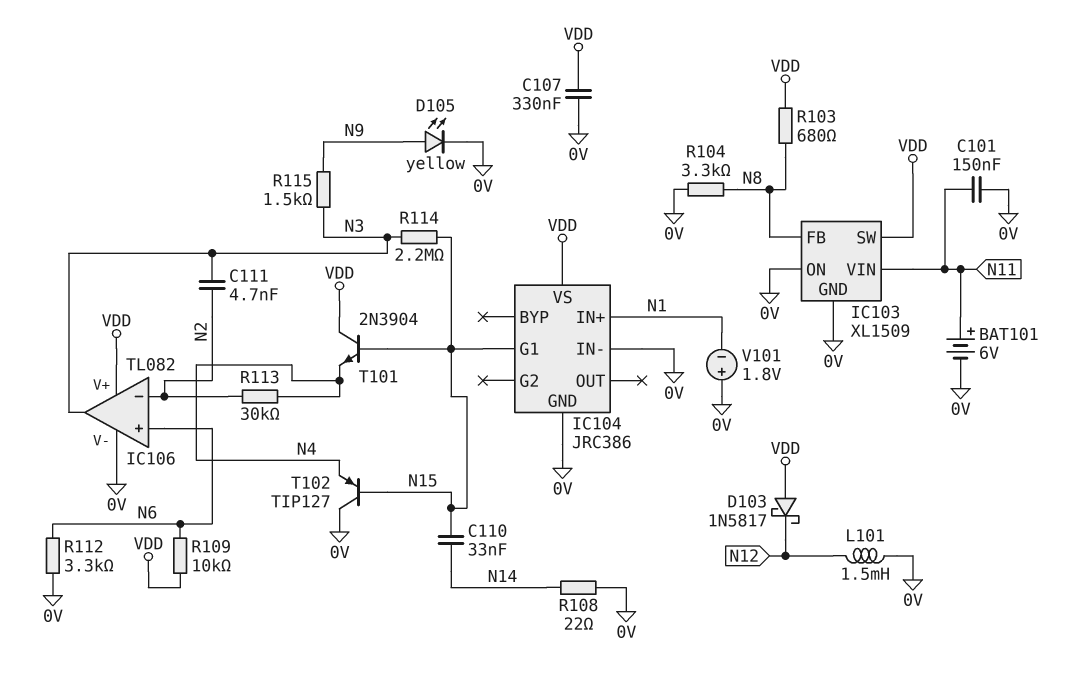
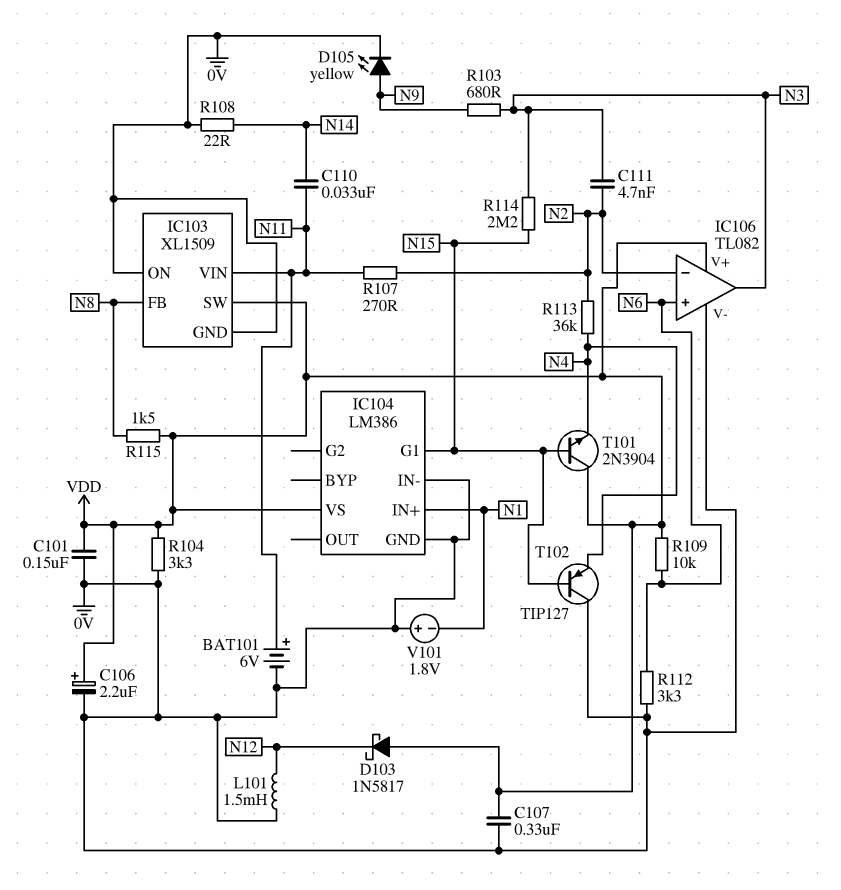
C101: 150nF (0V, N11) -> 150nF (0V, VDD)
C106: none -> 2.2uF (plus VDD, minus 0V)
C110: 33nF (N14, N15) -> 33nF (N11, N14)
IC104: JRC386 -> LM386
R103: 680 (N8, VDD) -> 680 (N3, N9)
R104: 3.3k (0V, N8) -> 3.3k (0V, VDD)
R107: none -> 270 (N2, N11)
R113: 30k (N2, N4) -> 36k (N2, N4)
R115: 1.5k (N3, N9) -> 1.5k (N8, VDD)

